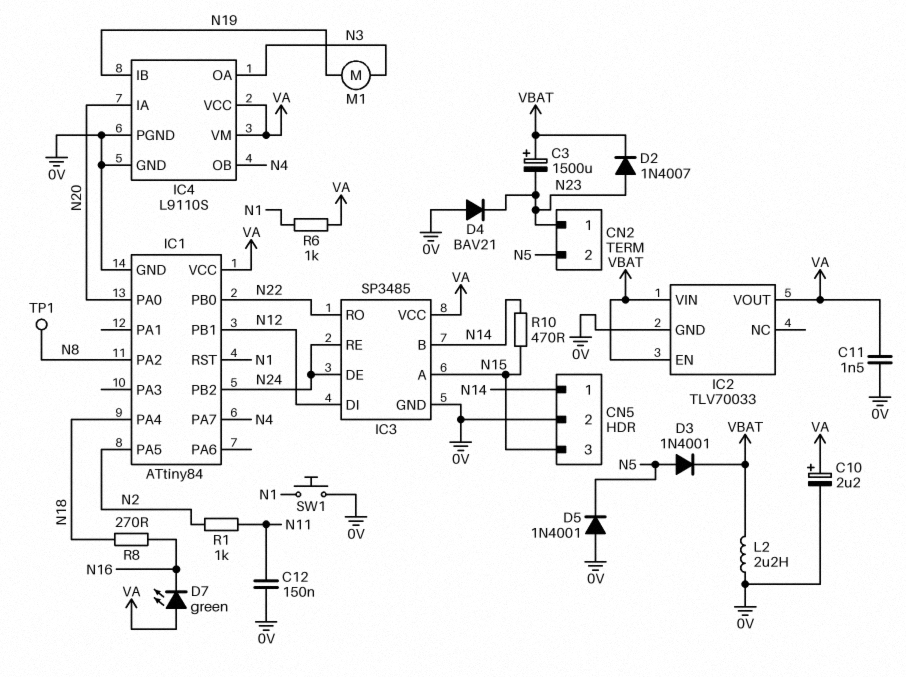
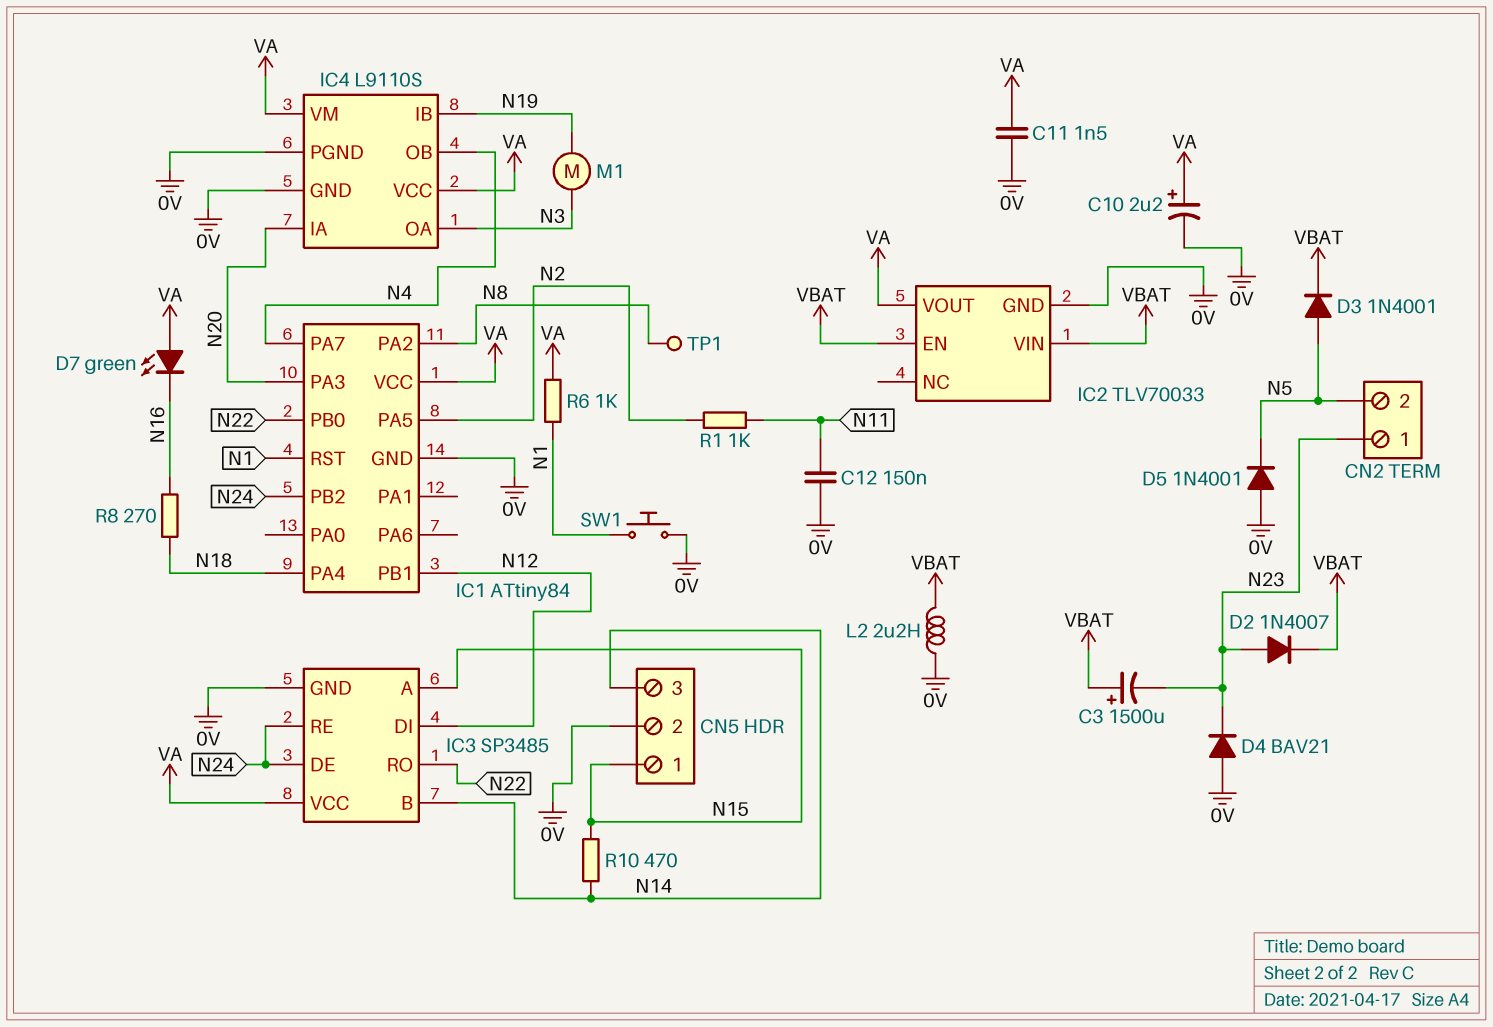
CN5 pin 1: N14 -> N15
CN5 pin 3: N15 -> N14
IC1 pin PA0: N20 -> none
IC1 pin PA3: none -> N20

